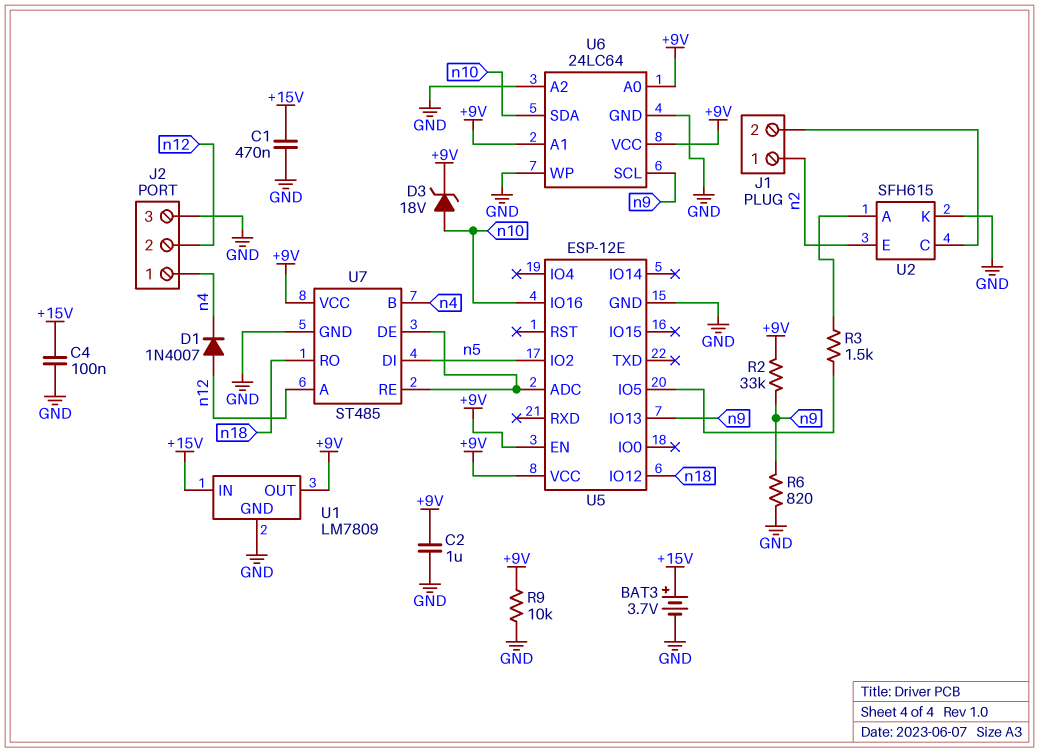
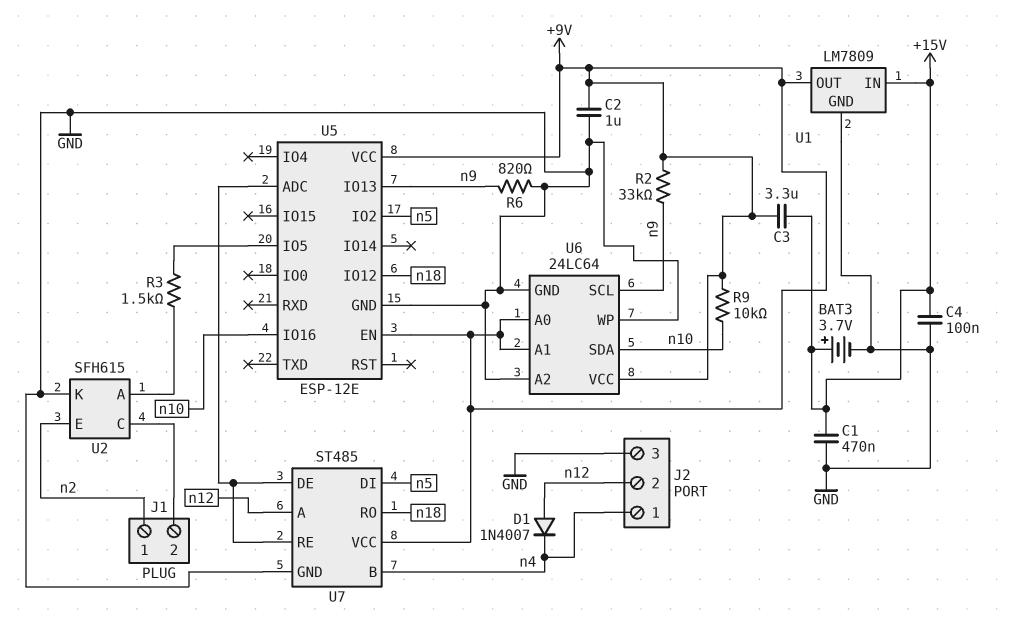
C3: none -> 3.3uF (+9V, +15V)
D3: zener 18V (A n10, K +9V) -> none
R9: 10k (+9V, GND) -> 10k (+9V, n10)

